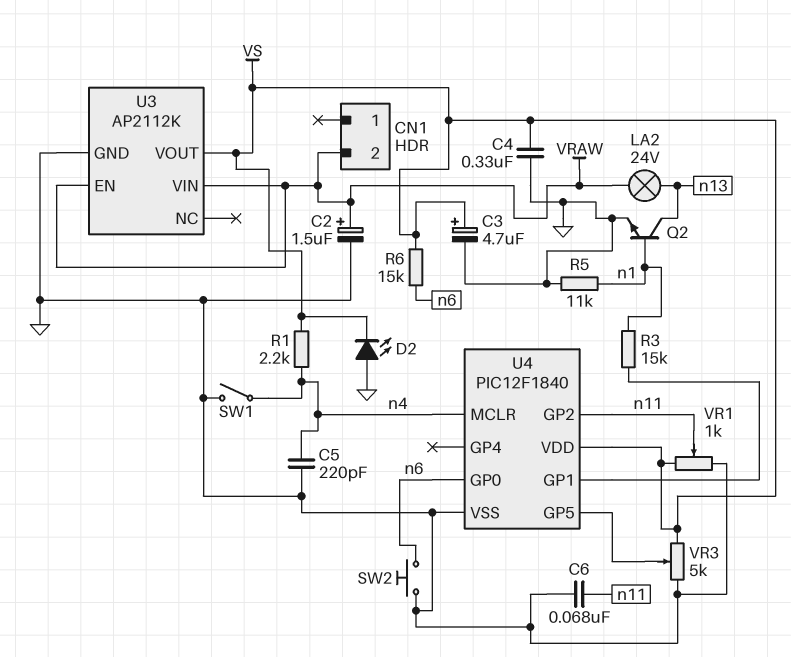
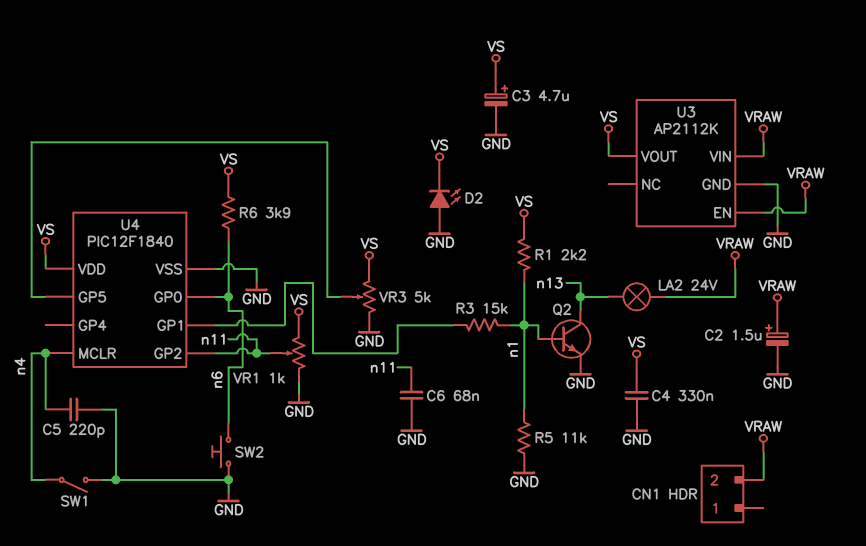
R1: 2.2k (VS, n4) -> 2.2k (VS, n1)
R6: 15k (VS, n6) -> 3.9k (VS, n6)

